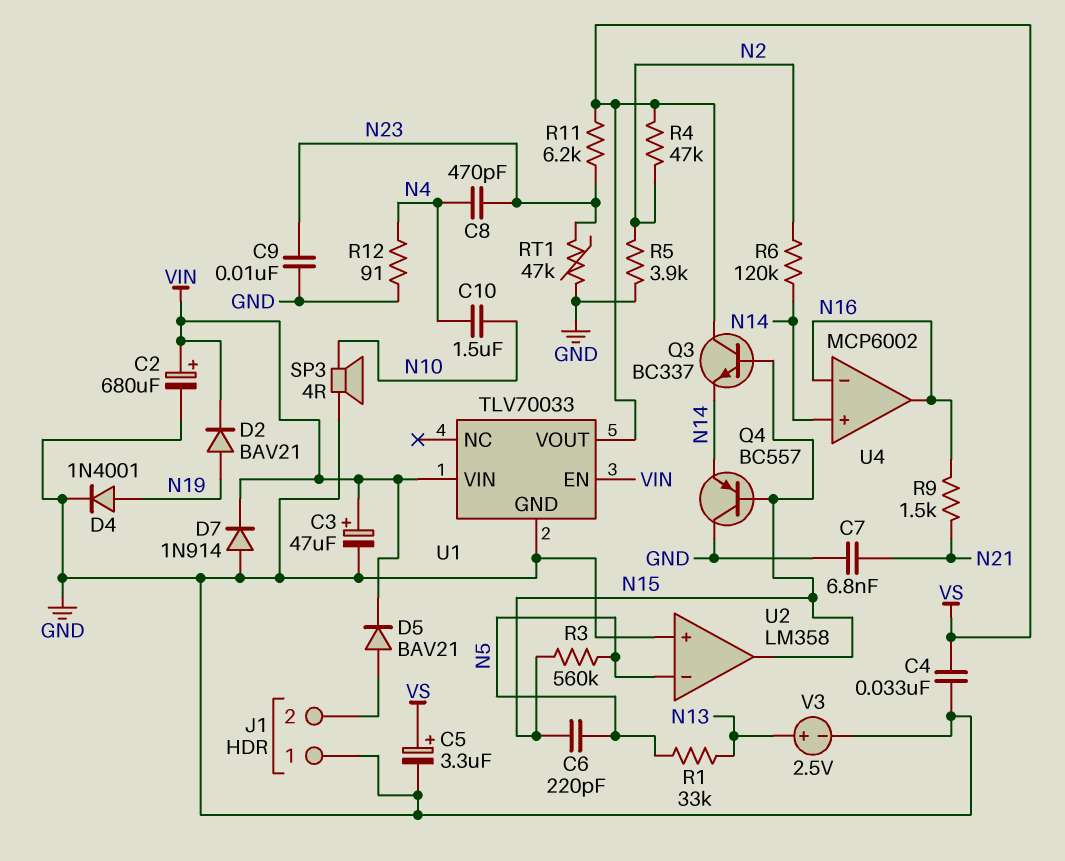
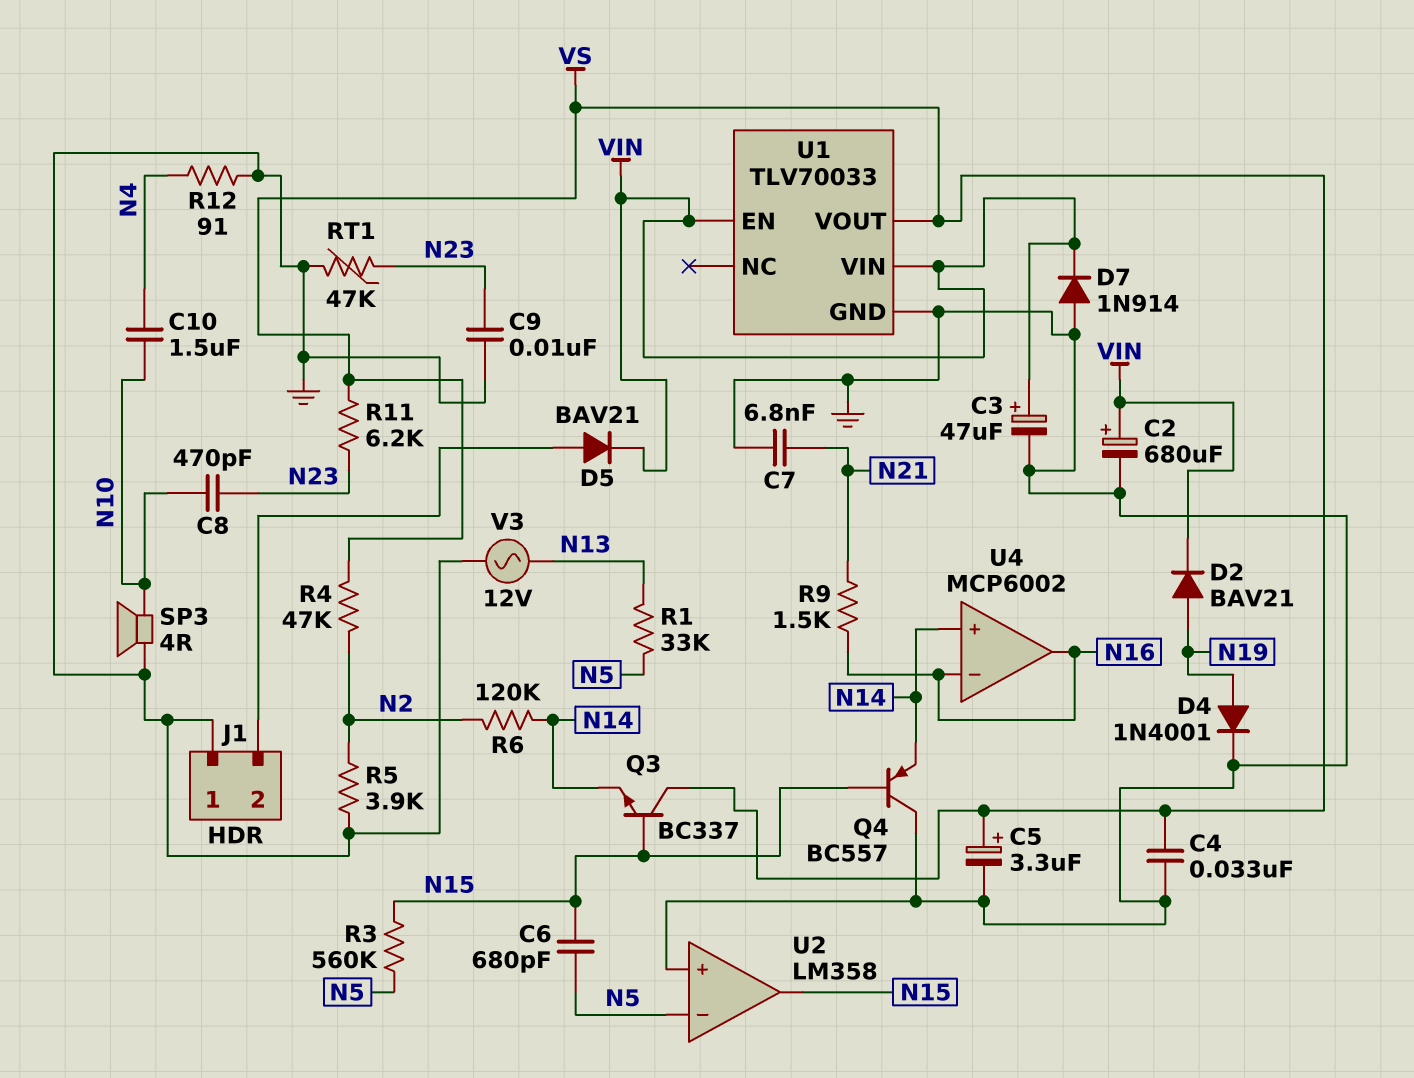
C6: 220pF (N5, N15) -> 680pF (N5, N15)
C8: 470pF (N4, N23) -> 470pF (N10, N23)
V3: 2.5V (plus N13, minus GND) -> AC 12V (GND, N13)

